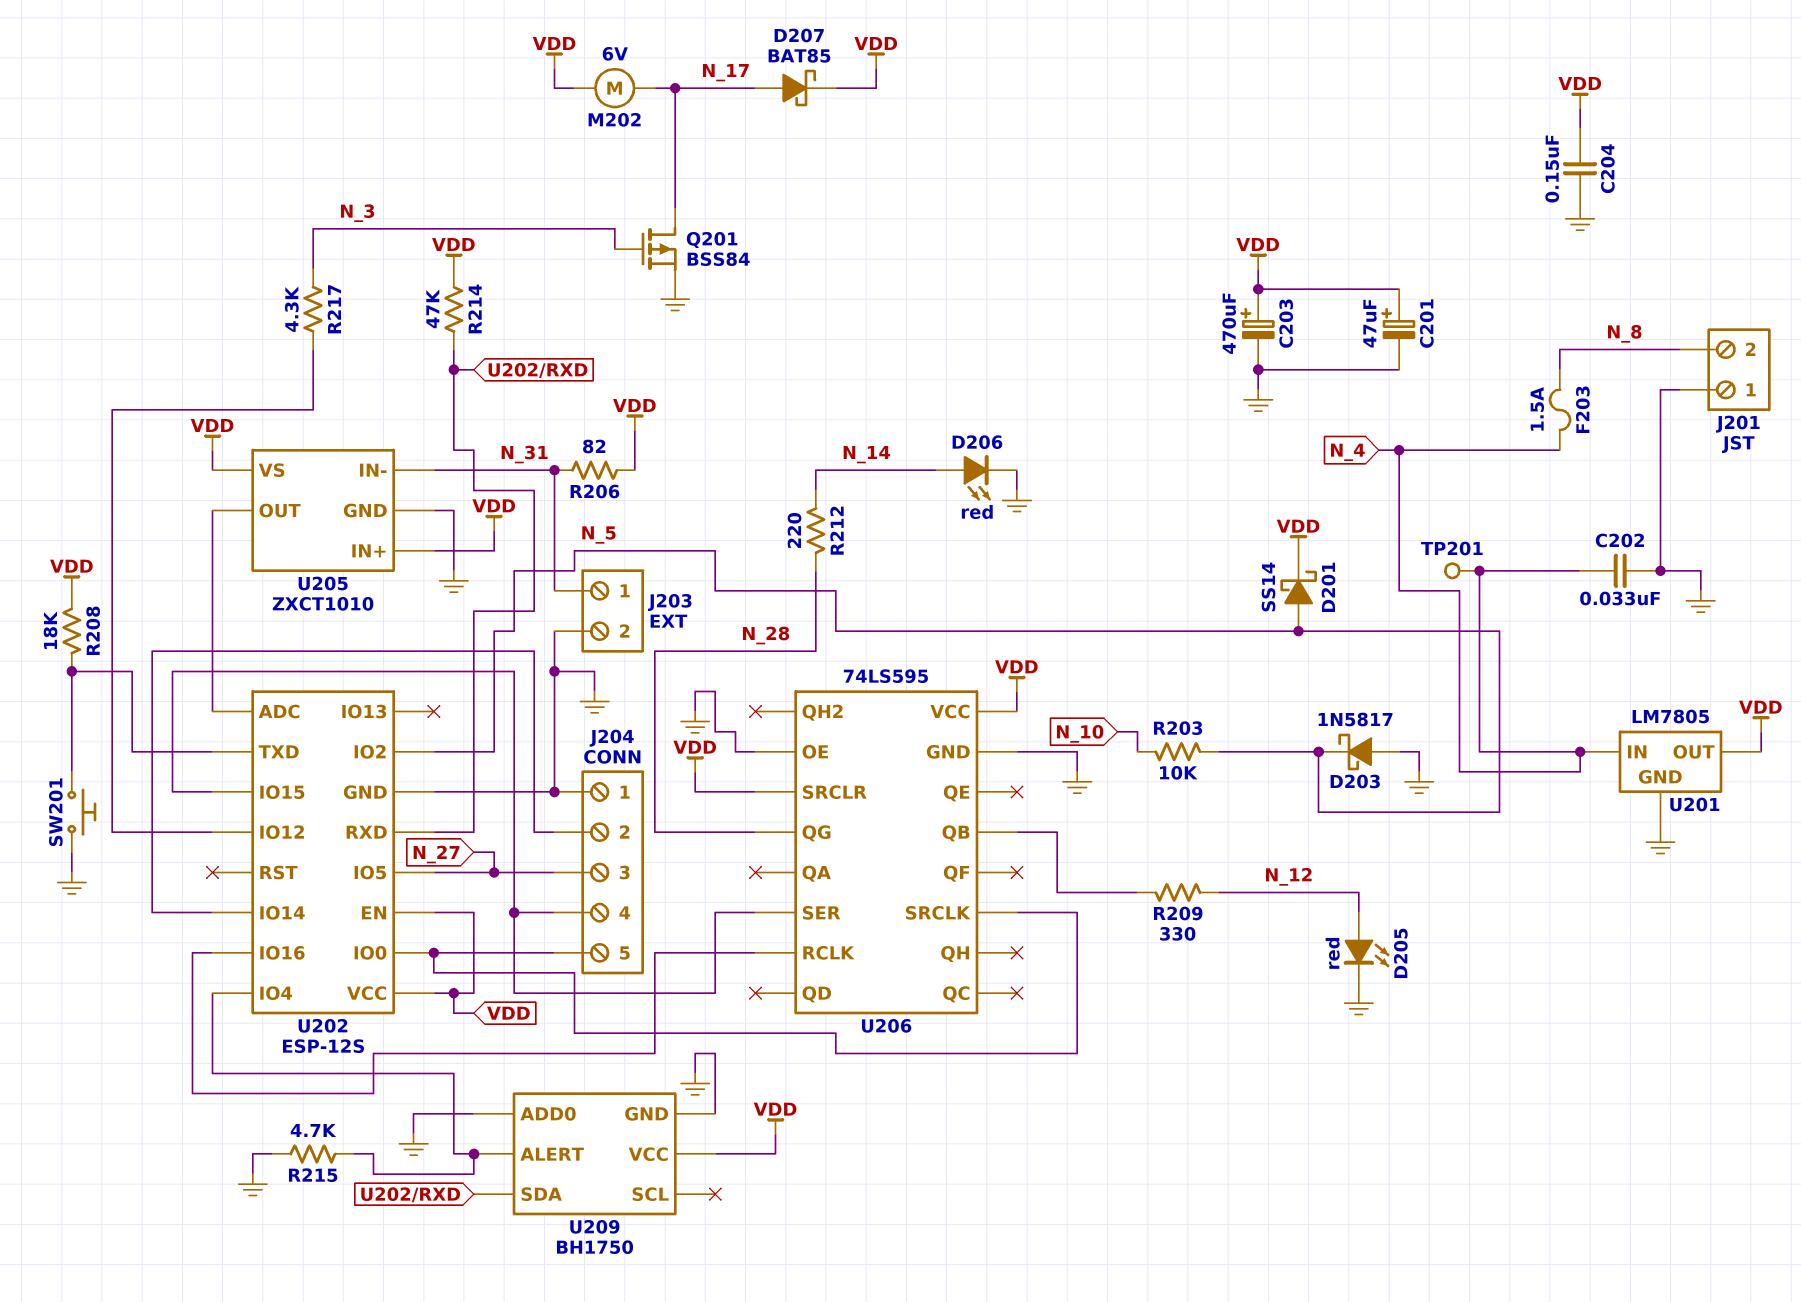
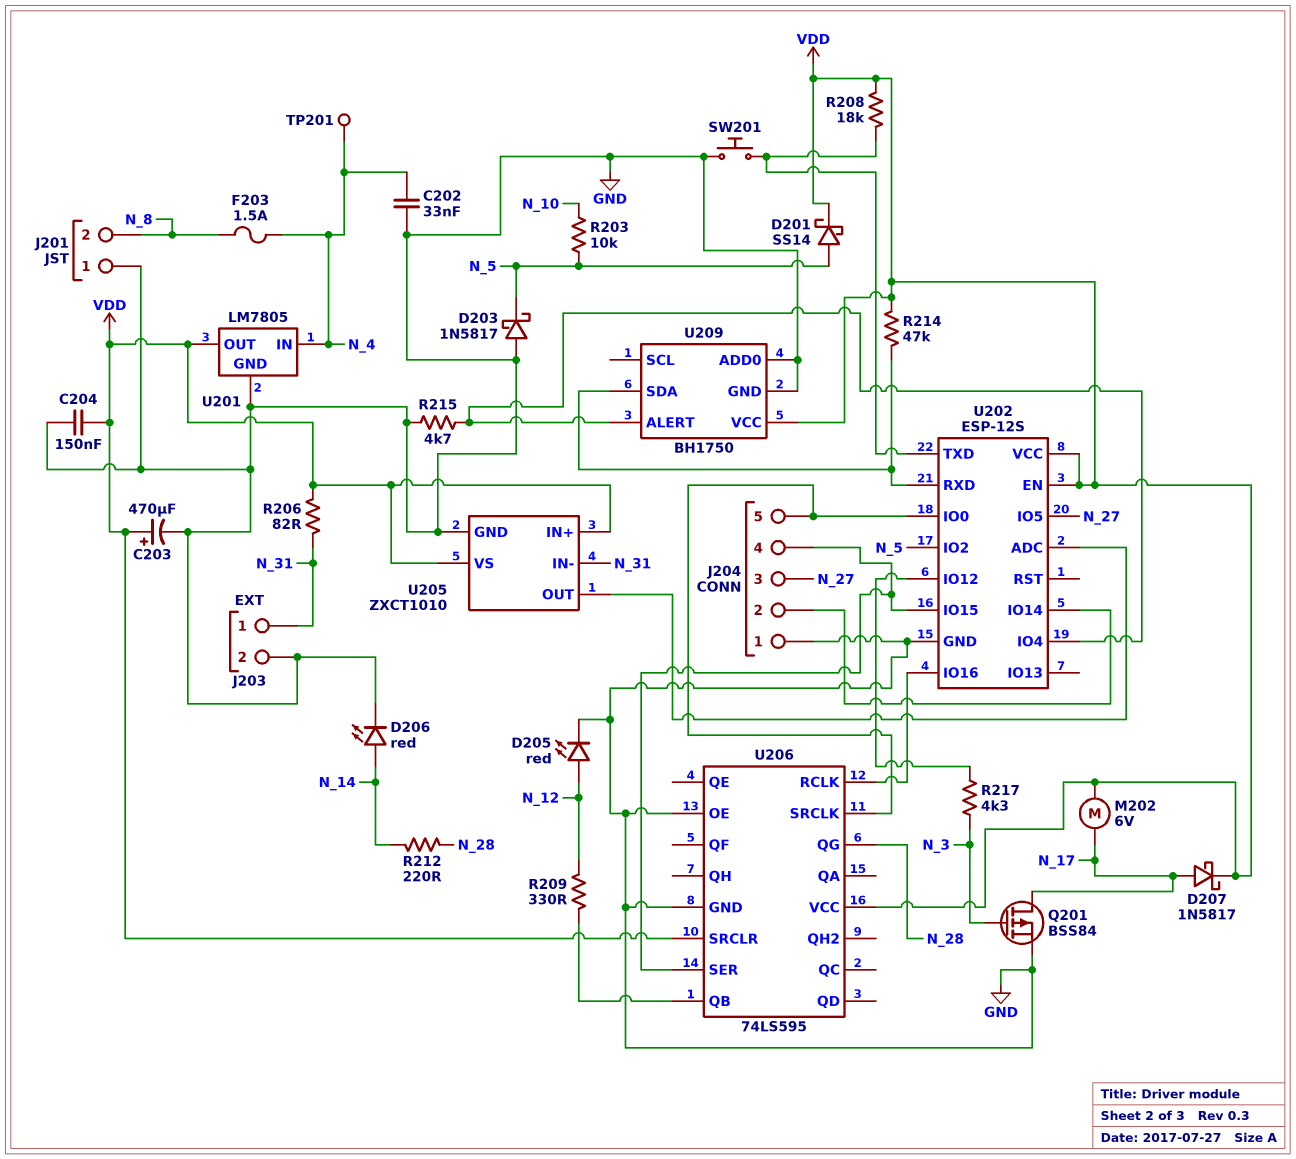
C201: 47uF (plus VDD, minus GND) -> none
D207: schottky BAT85 (A N_17, K VDD) -> schottky 1N5817 (A N_17, K VDD)

